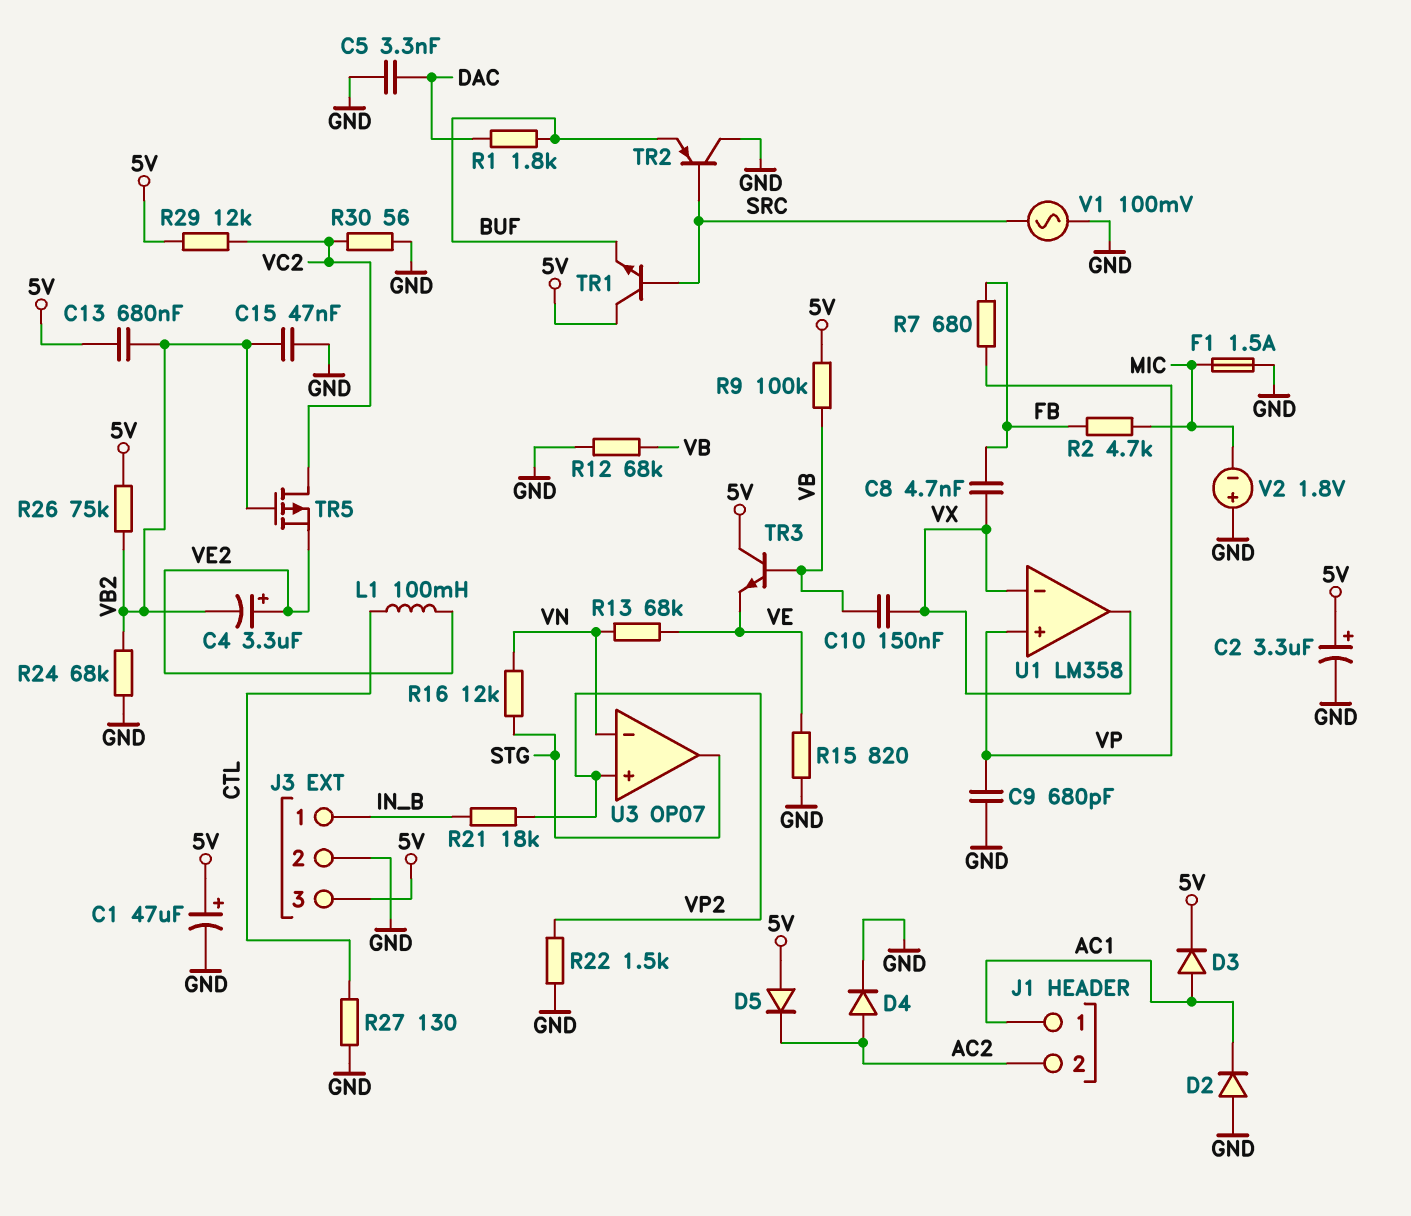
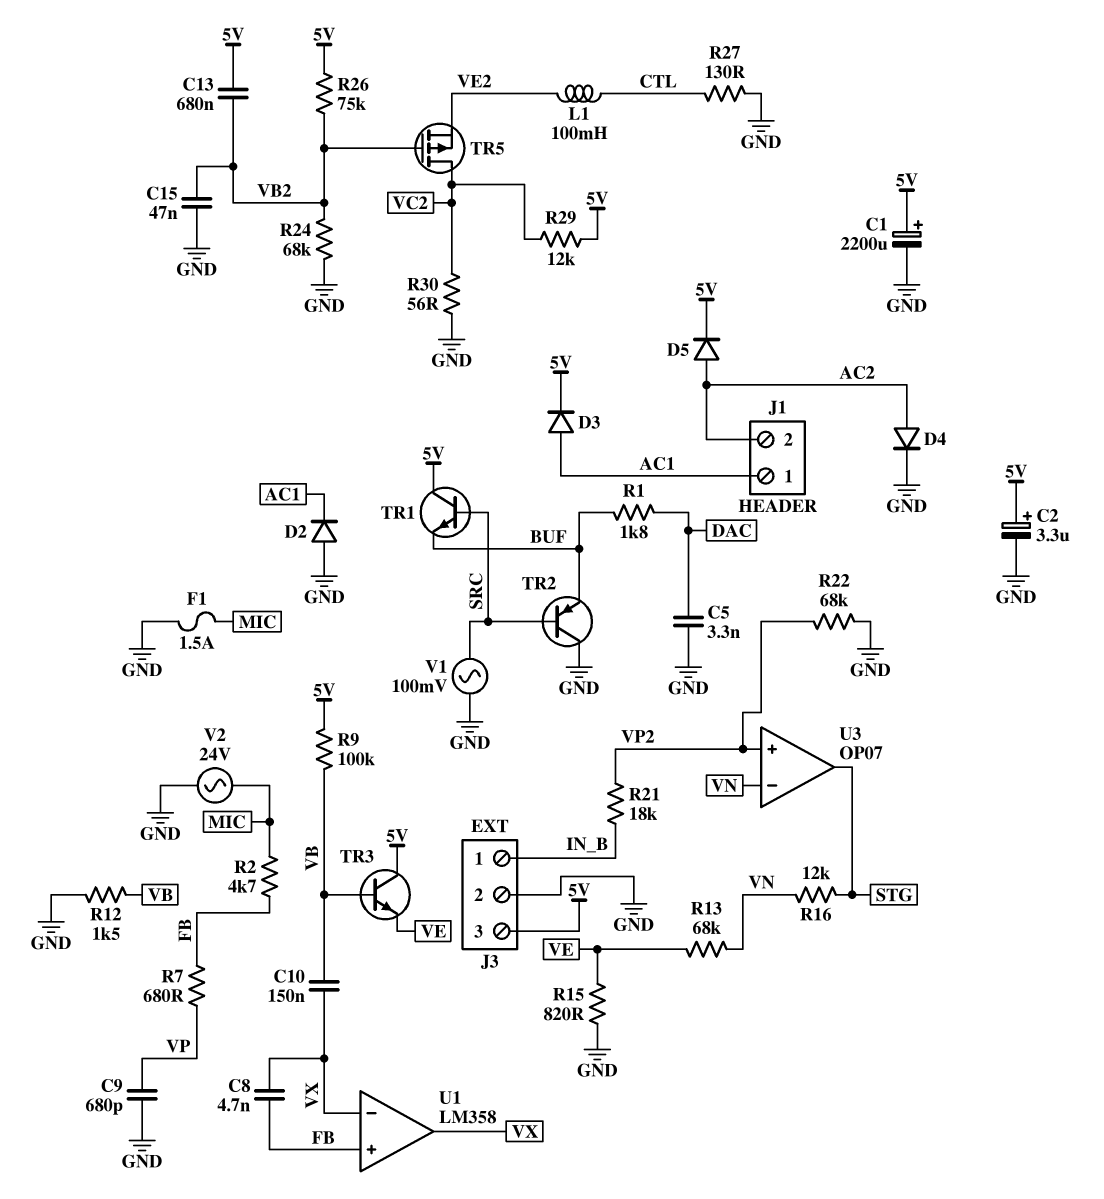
C1: 47uF (plus 5V, minus GND) -> 2200uF (plus 5V, minus GND)
C4: 3.3uF (plus VE2, minus VB2) -> none
D5: diode (A 5V, K AC2) -> diode (A AC2, K 5V)
R12: 68k (GND, VB) -> 1.5k (GND, VB)
R22: 1.5k (GND, VP2) -> 68k (GND, VP2)
U1 pin in+: VP -> FB
V2: 1.8V (plus GND, minus MIC) -> AC 24V (GND, MIC)

